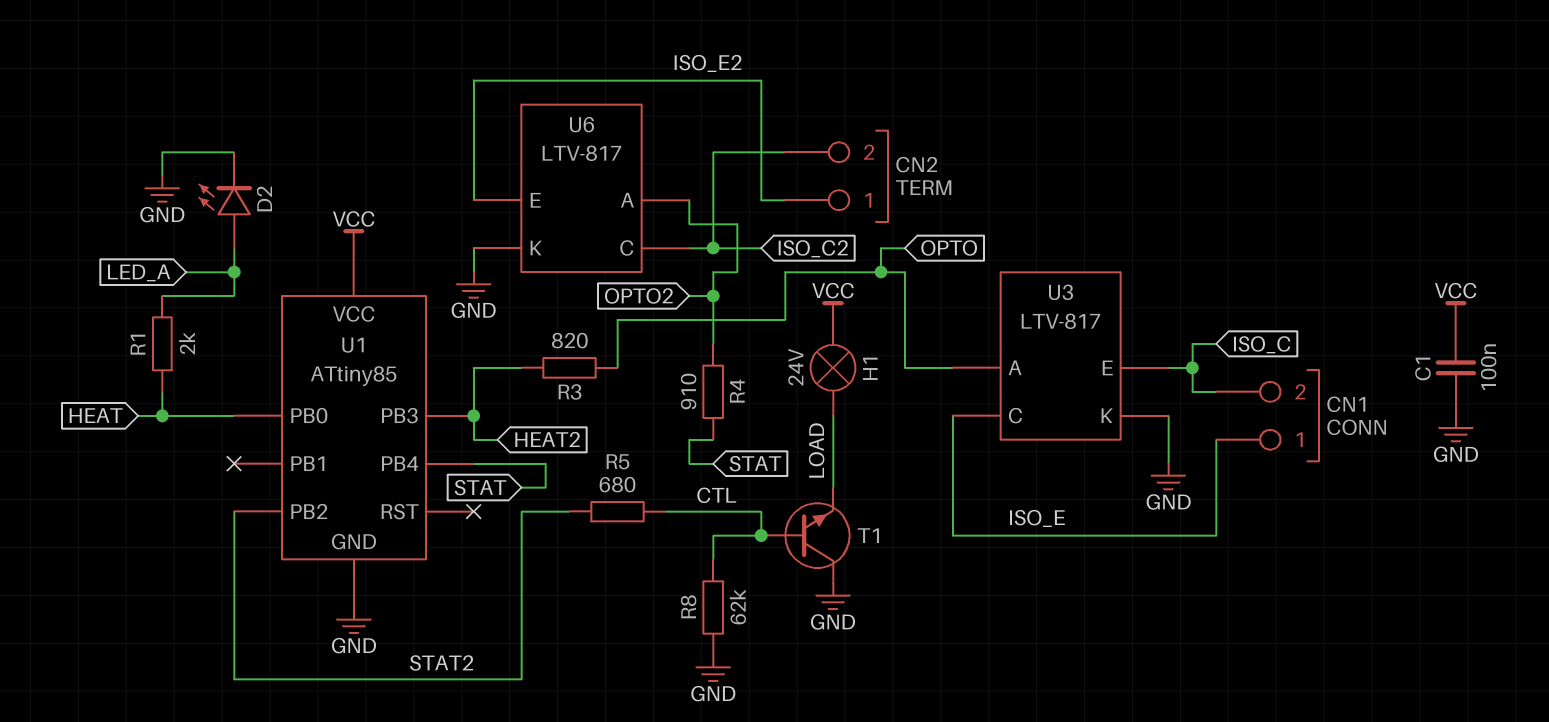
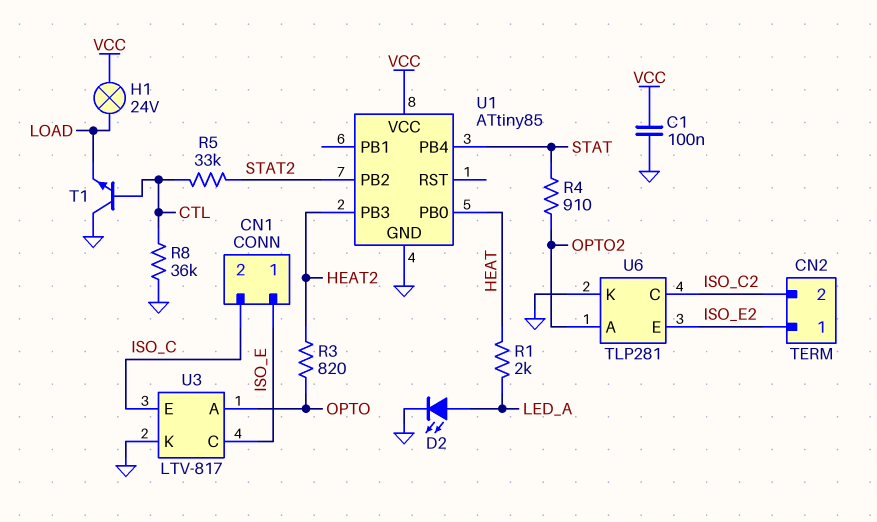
R5: 680 (CTL, STAT2) -> 33k (CTL, STAT2)
R8: 62k (CTL, GND) -> 36k (CTL, GND)
U6: LTV-817 -> TLP281

